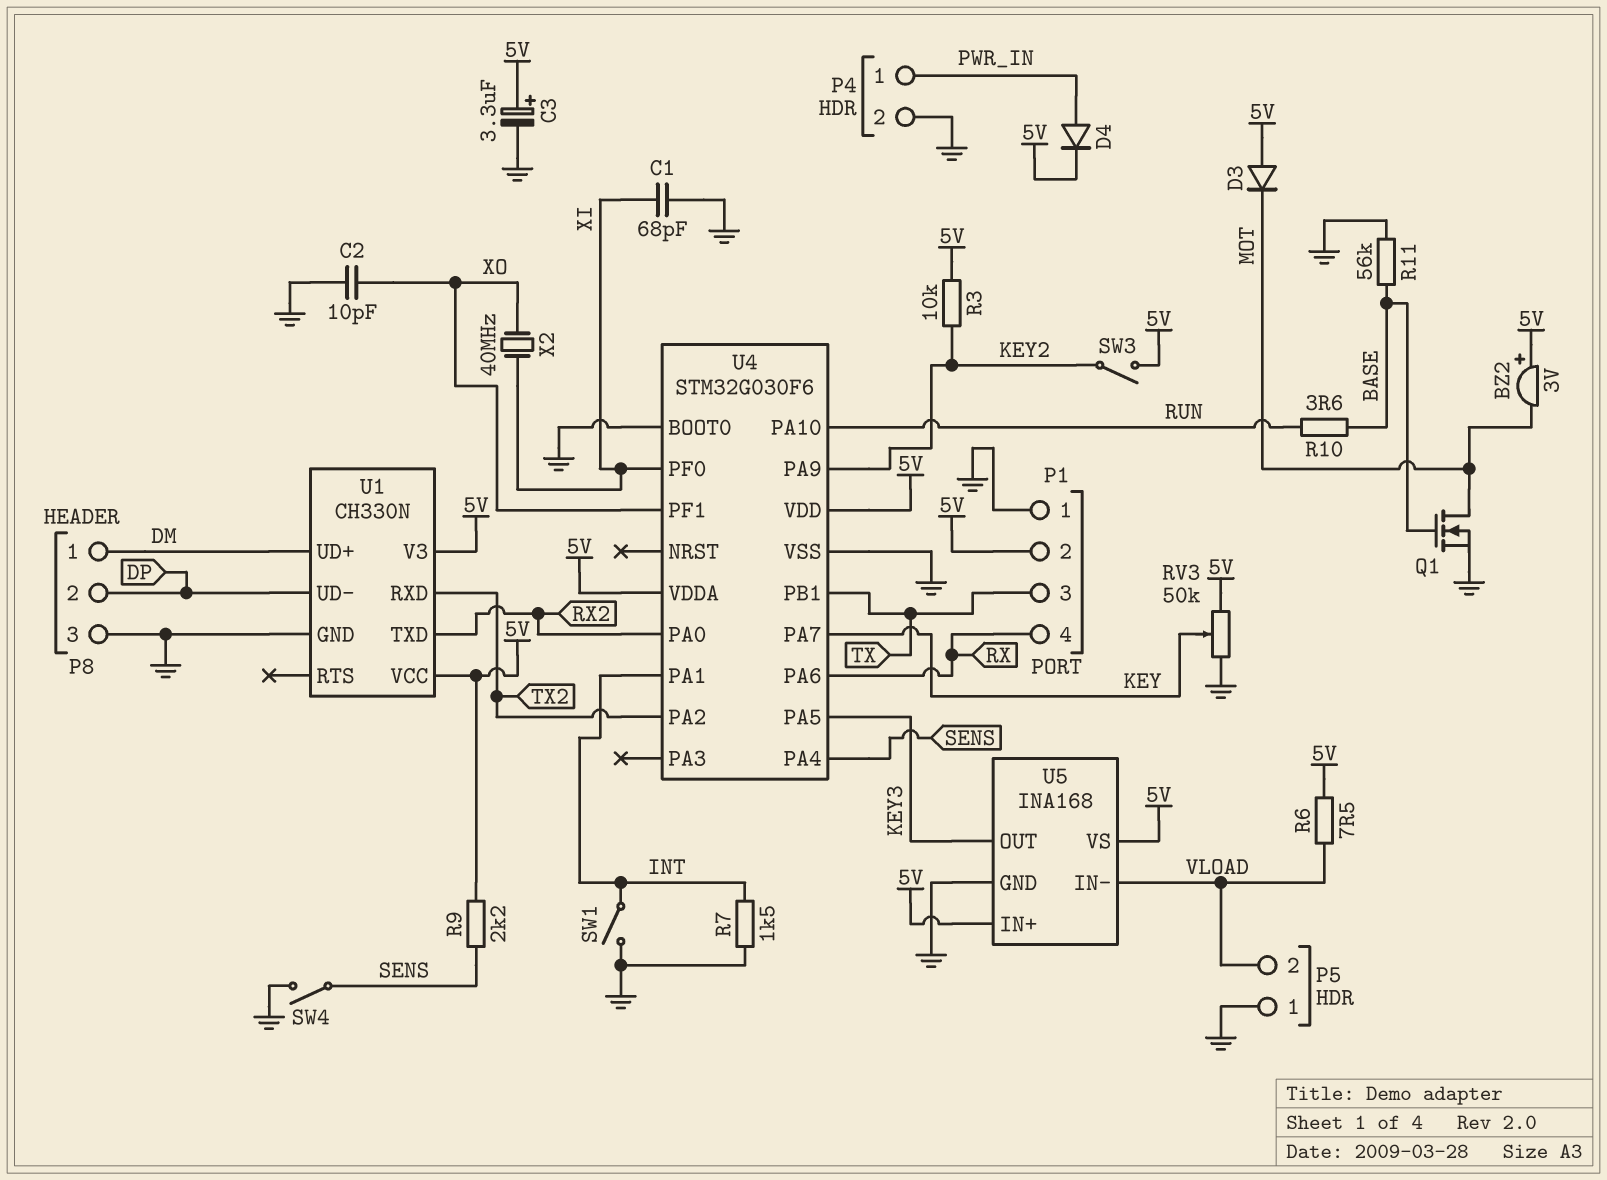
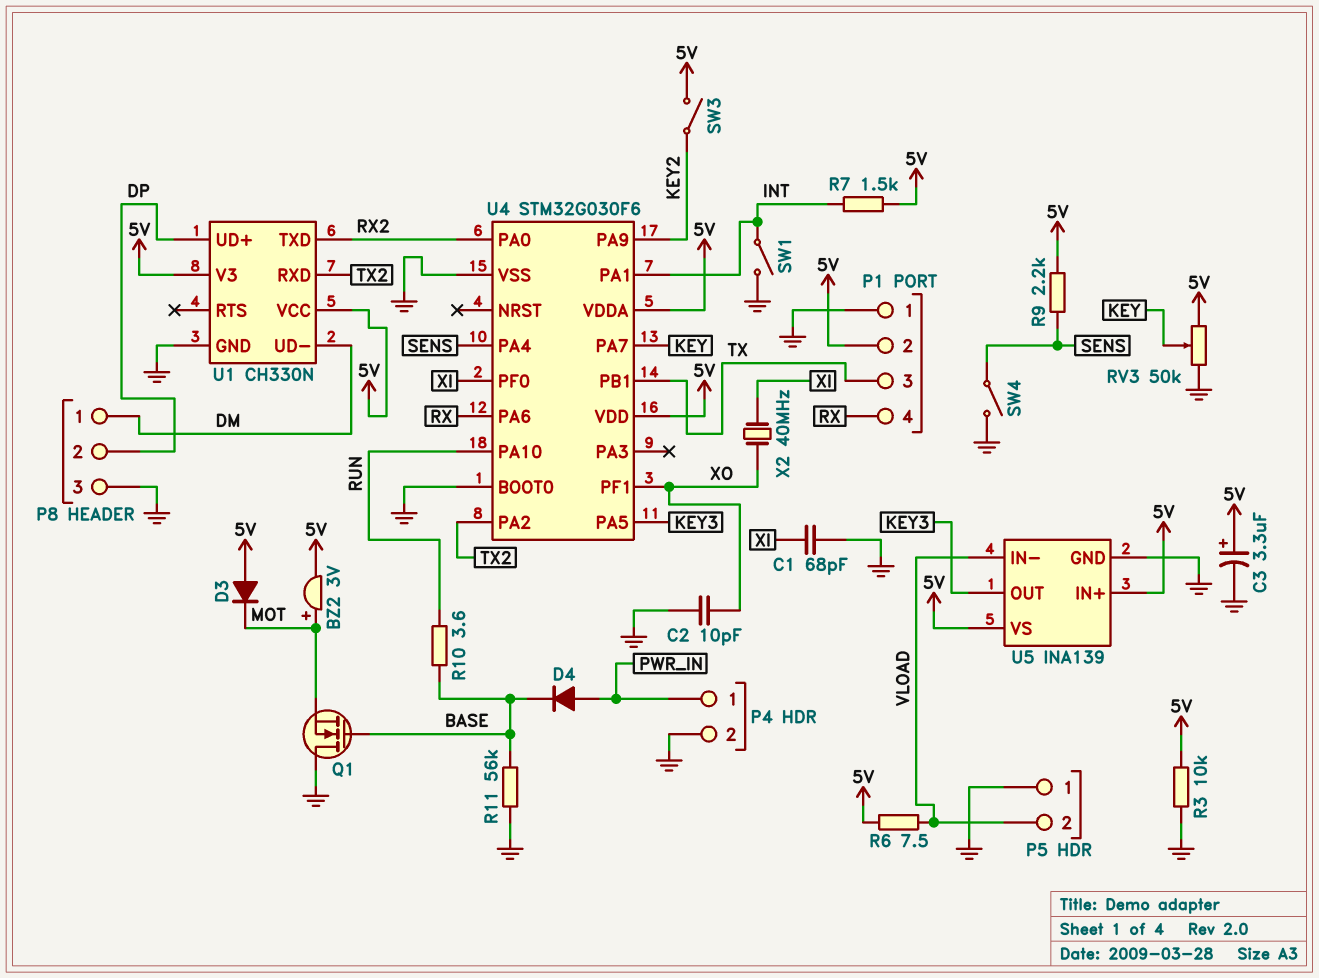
BZ2: buzzer 3V (plus 5V, minus MOT) -> buzzer 3V (plus MOT, minus 5V)
D4: diode (A PWR_IN, K 5V) -> diode (A PWR_IN, K BASE)
Q1: NMOS (G BASE, D MOT, S GND) -> NMOS (G BASE, D GND, S MOT)
R3: 10k (5V, KEY2) -> 10k (5V, GND)
R7: 1.5k (GND, INT) -> 1.5k (5V, INT)
U1 pin UD+: DM -> DP
U1 pin UD-: DP -> DM
U5: INA168 -> INA139

